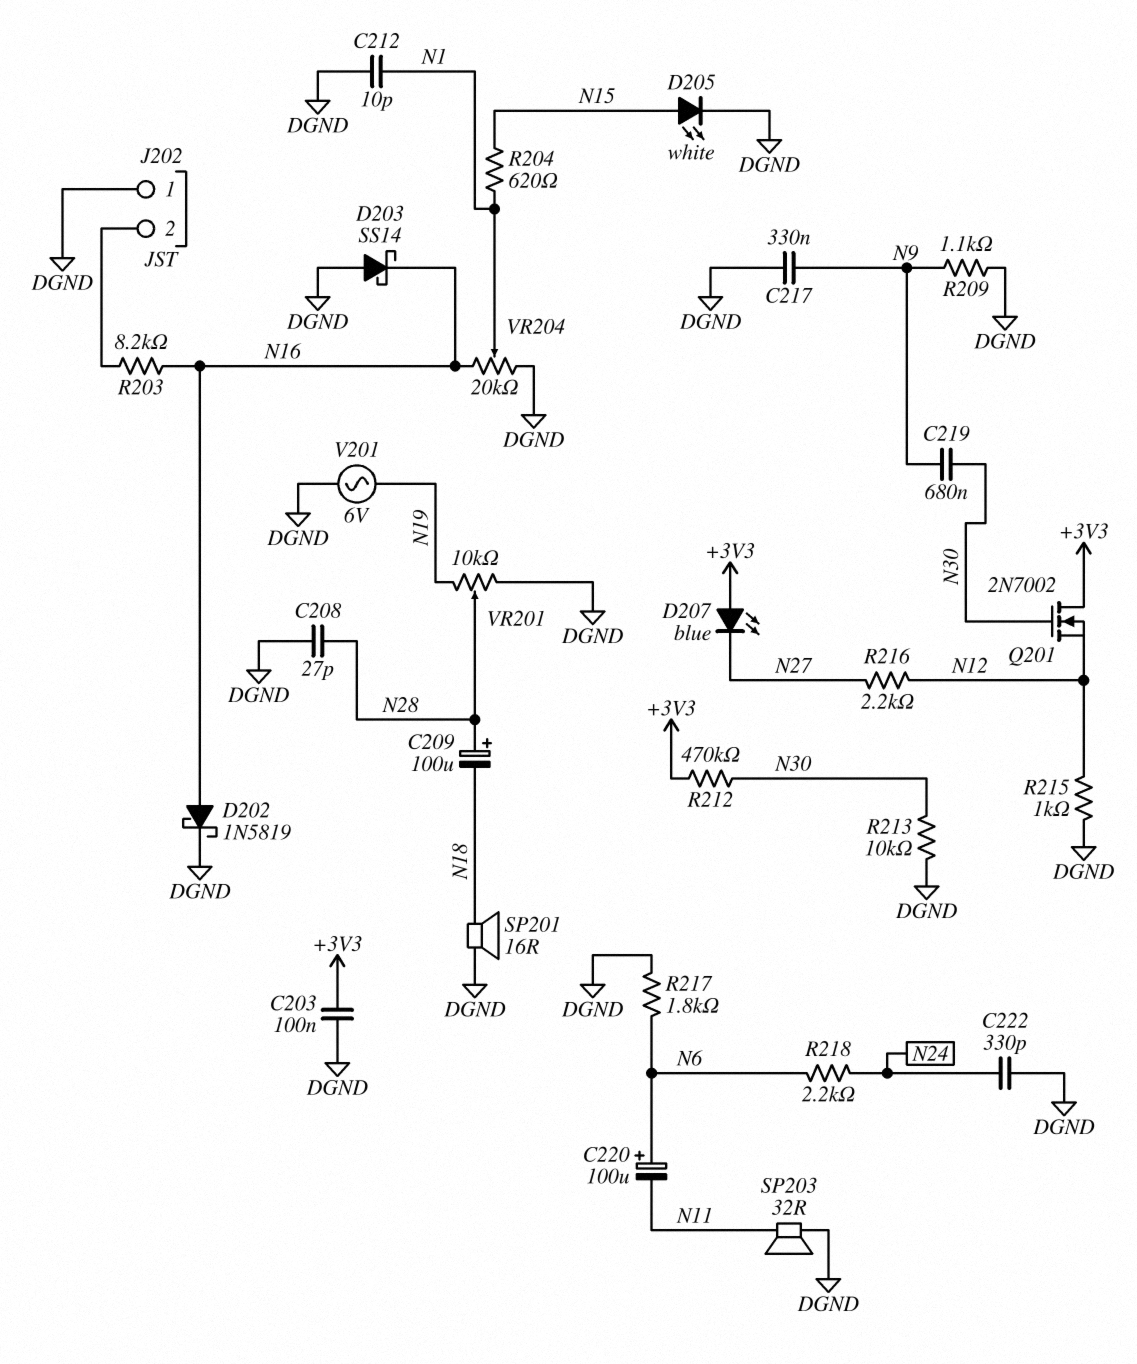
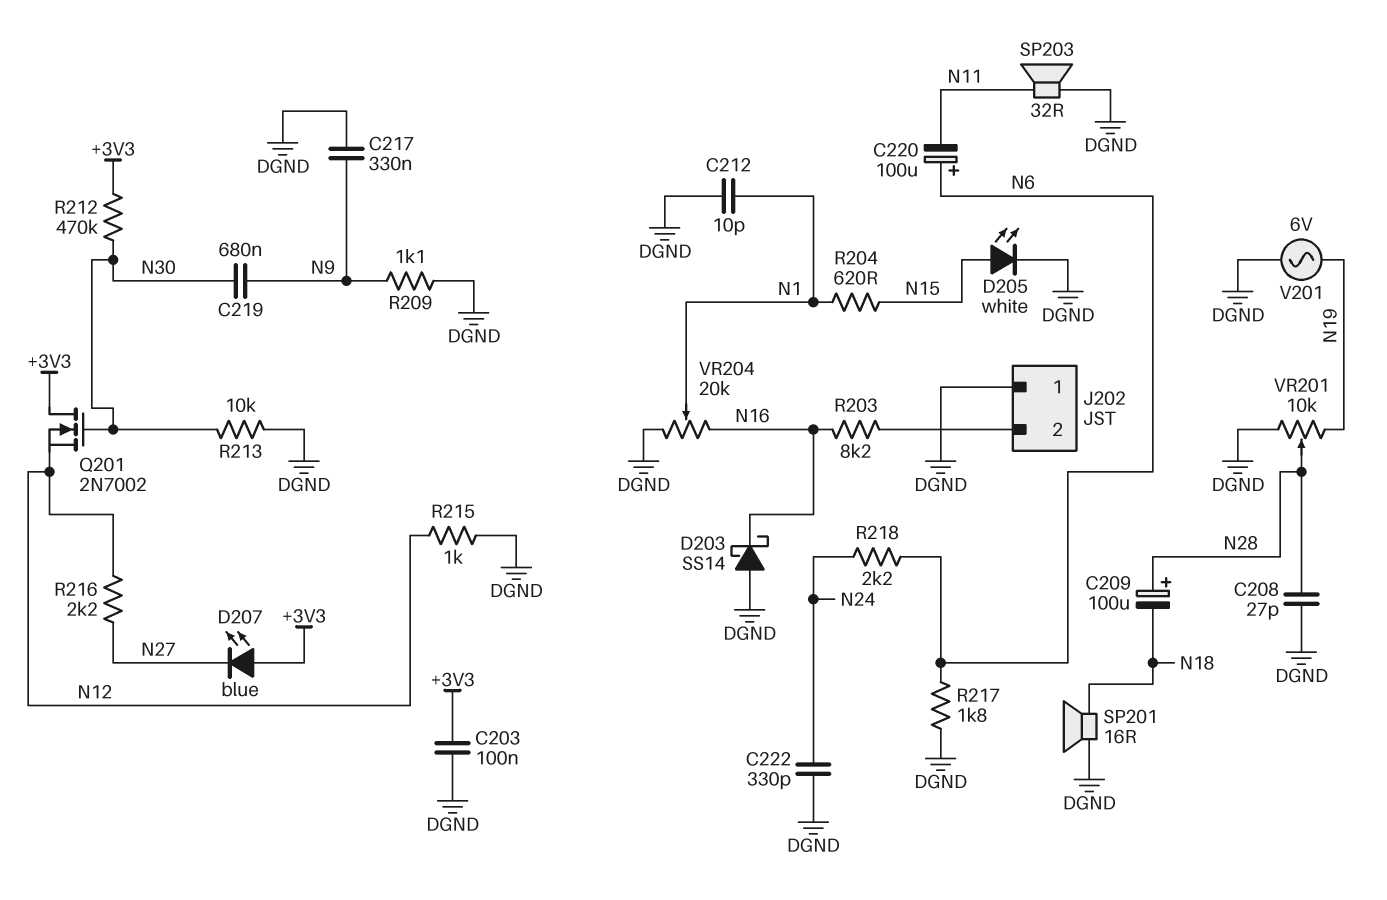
D202: schottky 1N5819 (A N16, K DGND) -> none

